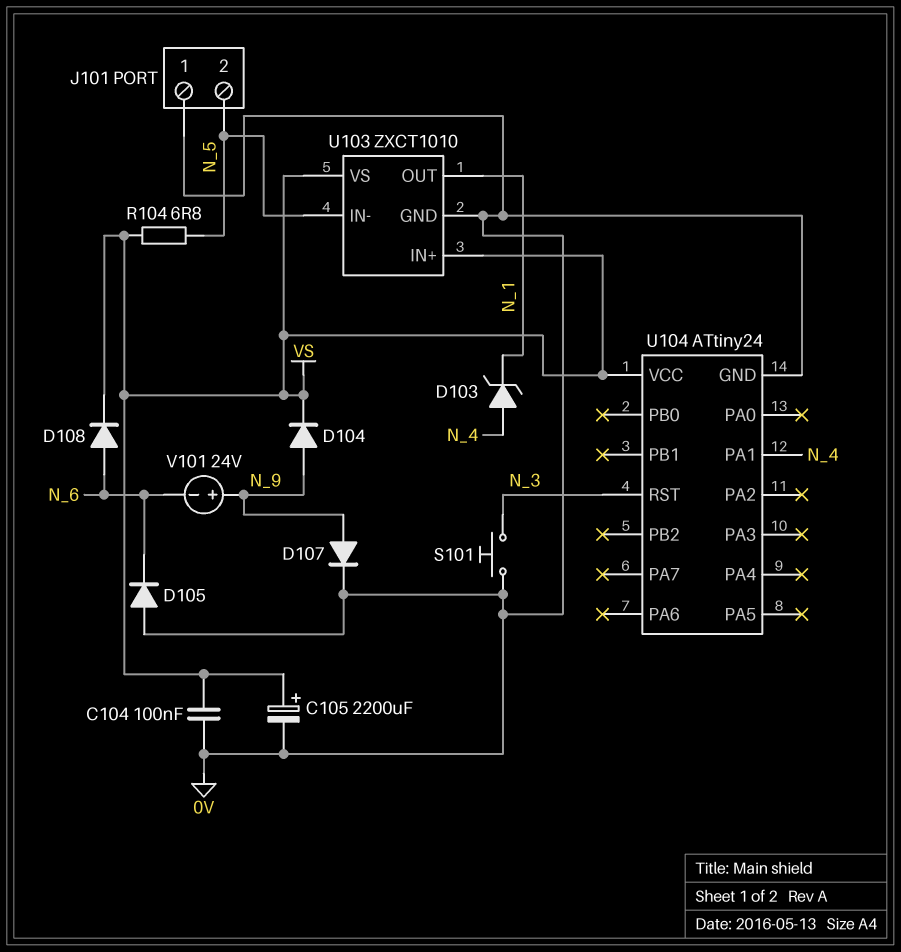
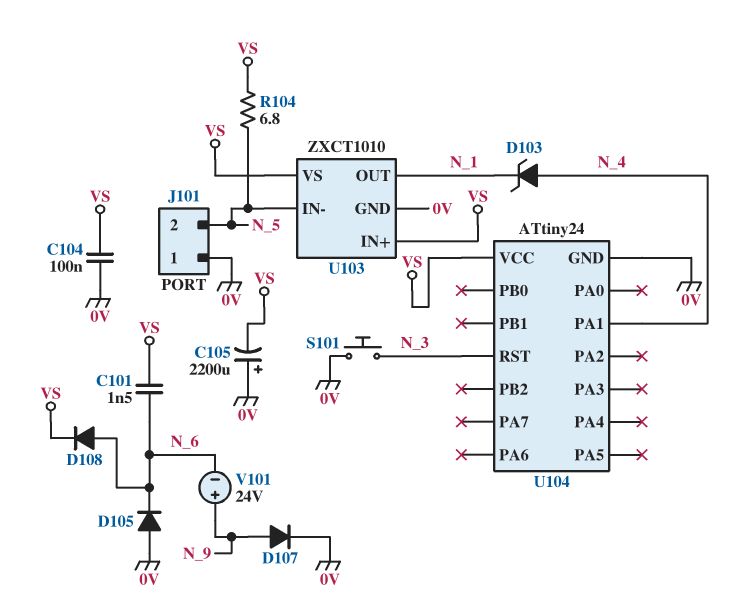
C101: none -> 1.5nF (N_6, VS)
C105: 2200uF (plus VS, minus 0V) -> 2200uF (plus 0V, minus VS)
D104: diode (A N_9, K VS) -> none

